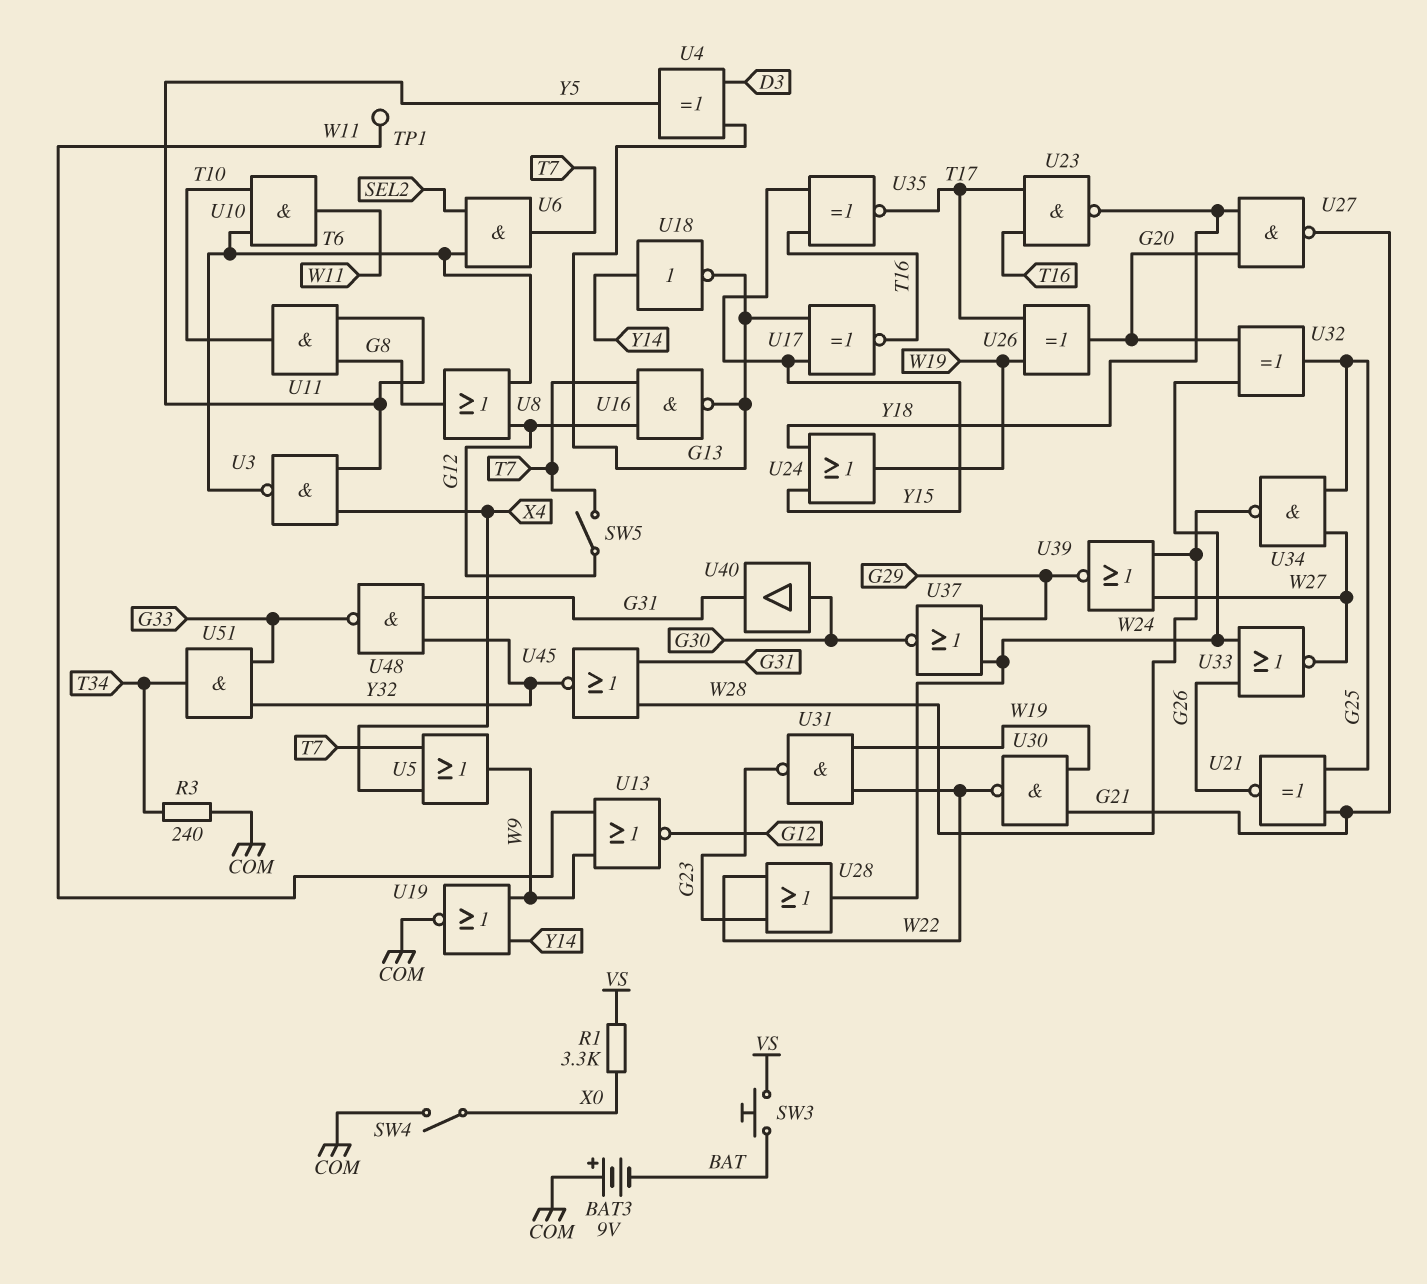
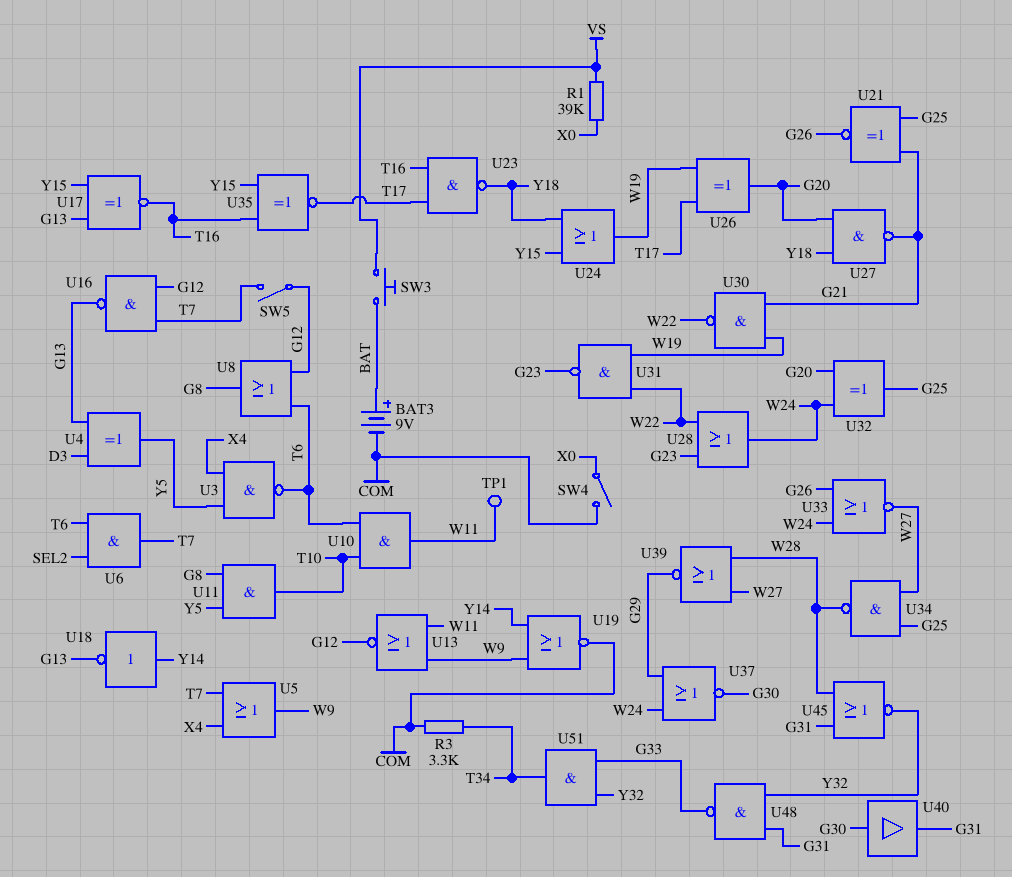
BAT3: 9V (plus COM, minus BAT) -> 9V (plus BAT, minus COM)
R1: 3.3k (VS, X0) -> 39k (VS, X0)
R3: 240 (COM, T34) -> 3.3k (COM, T34)

